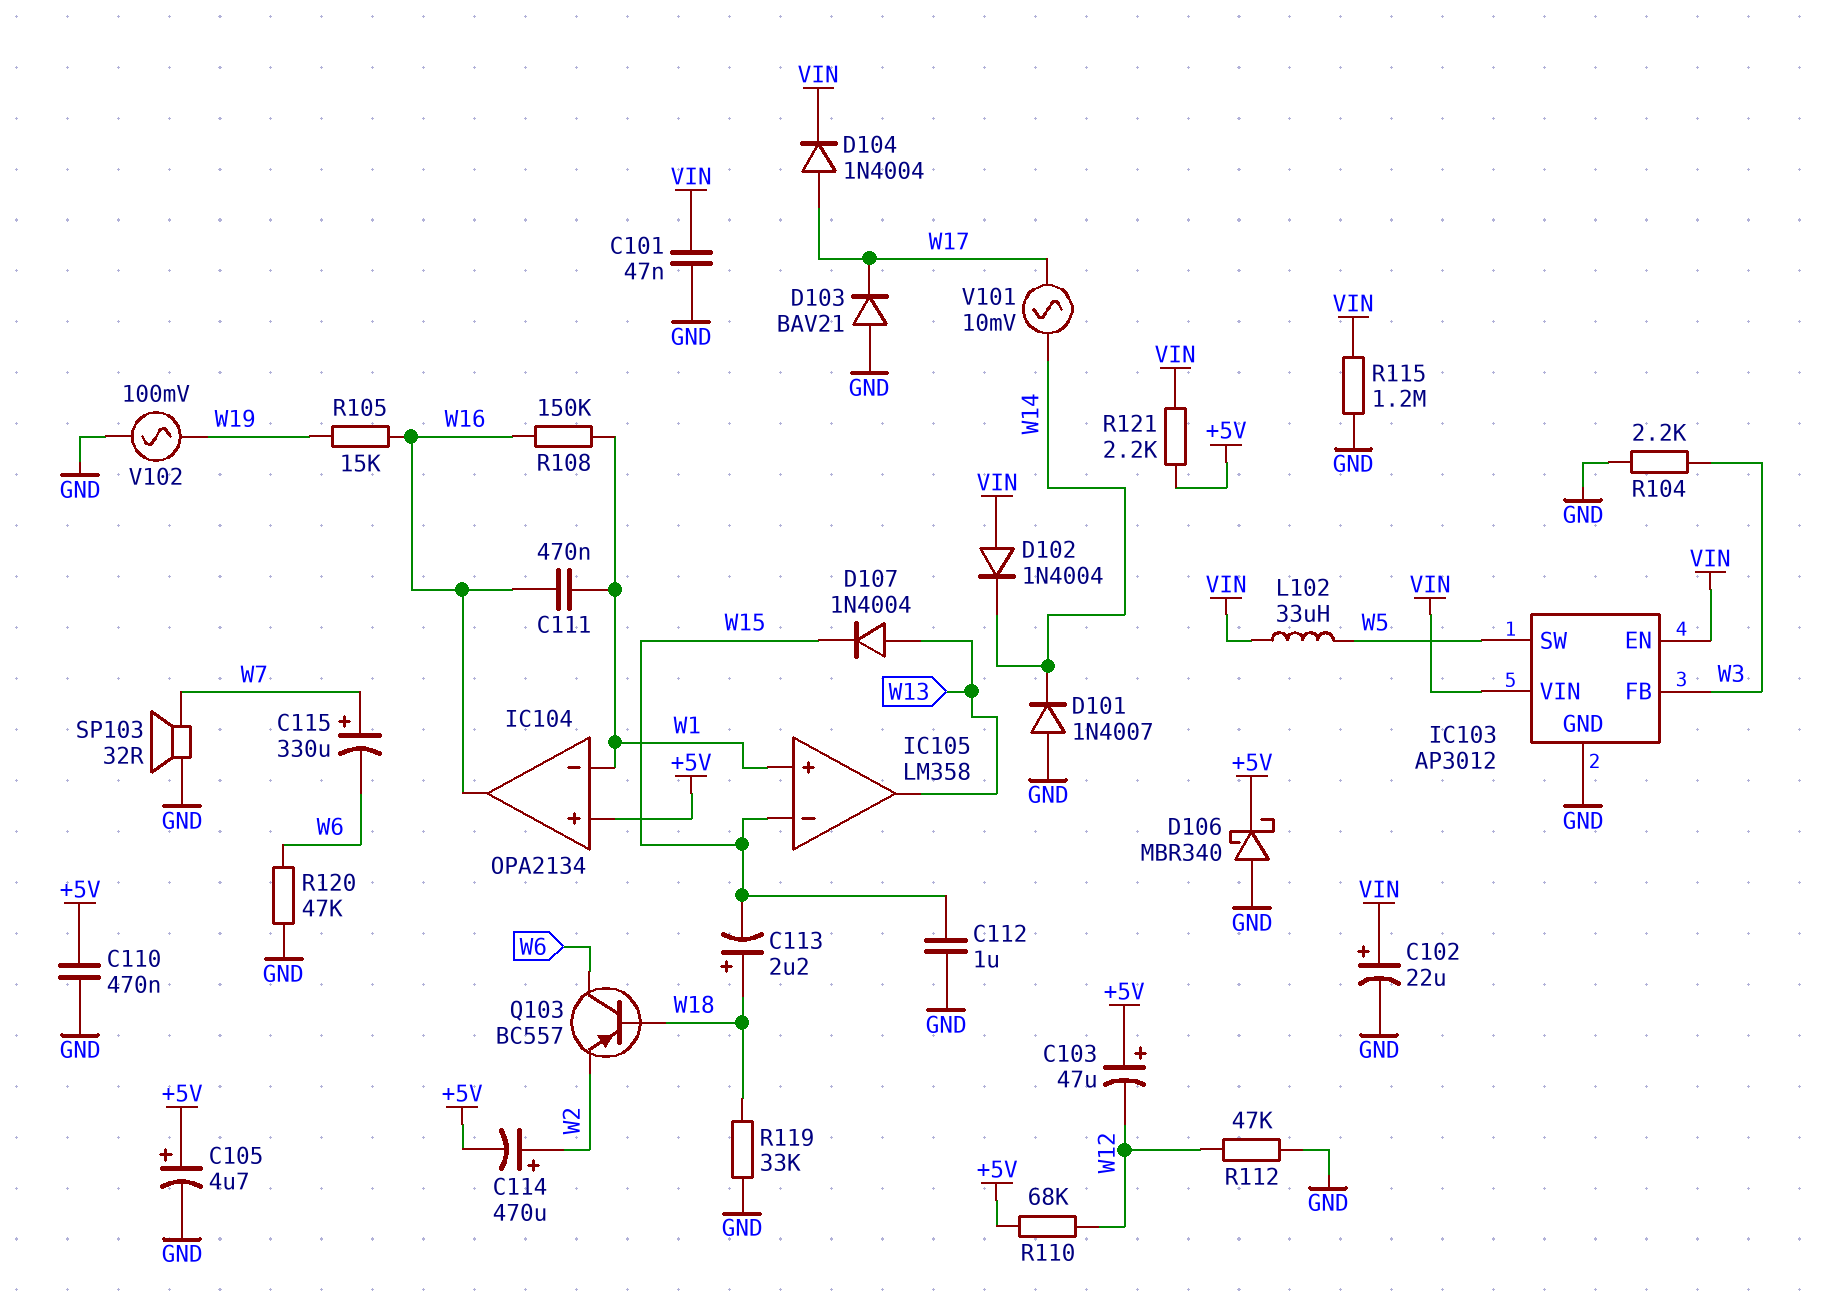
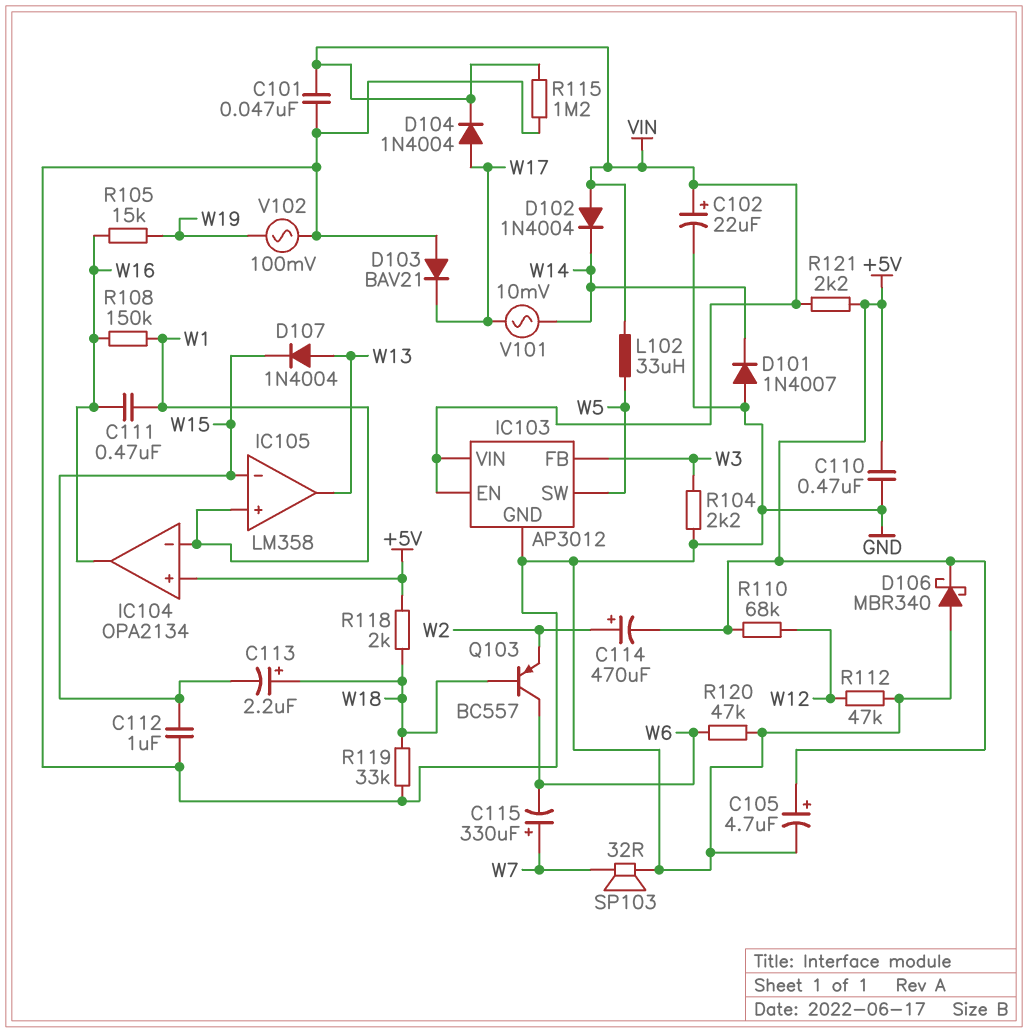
C103: 47uF (plus +5V, minus W12) -> none
R118: none -> 2k (+5V, W18)

